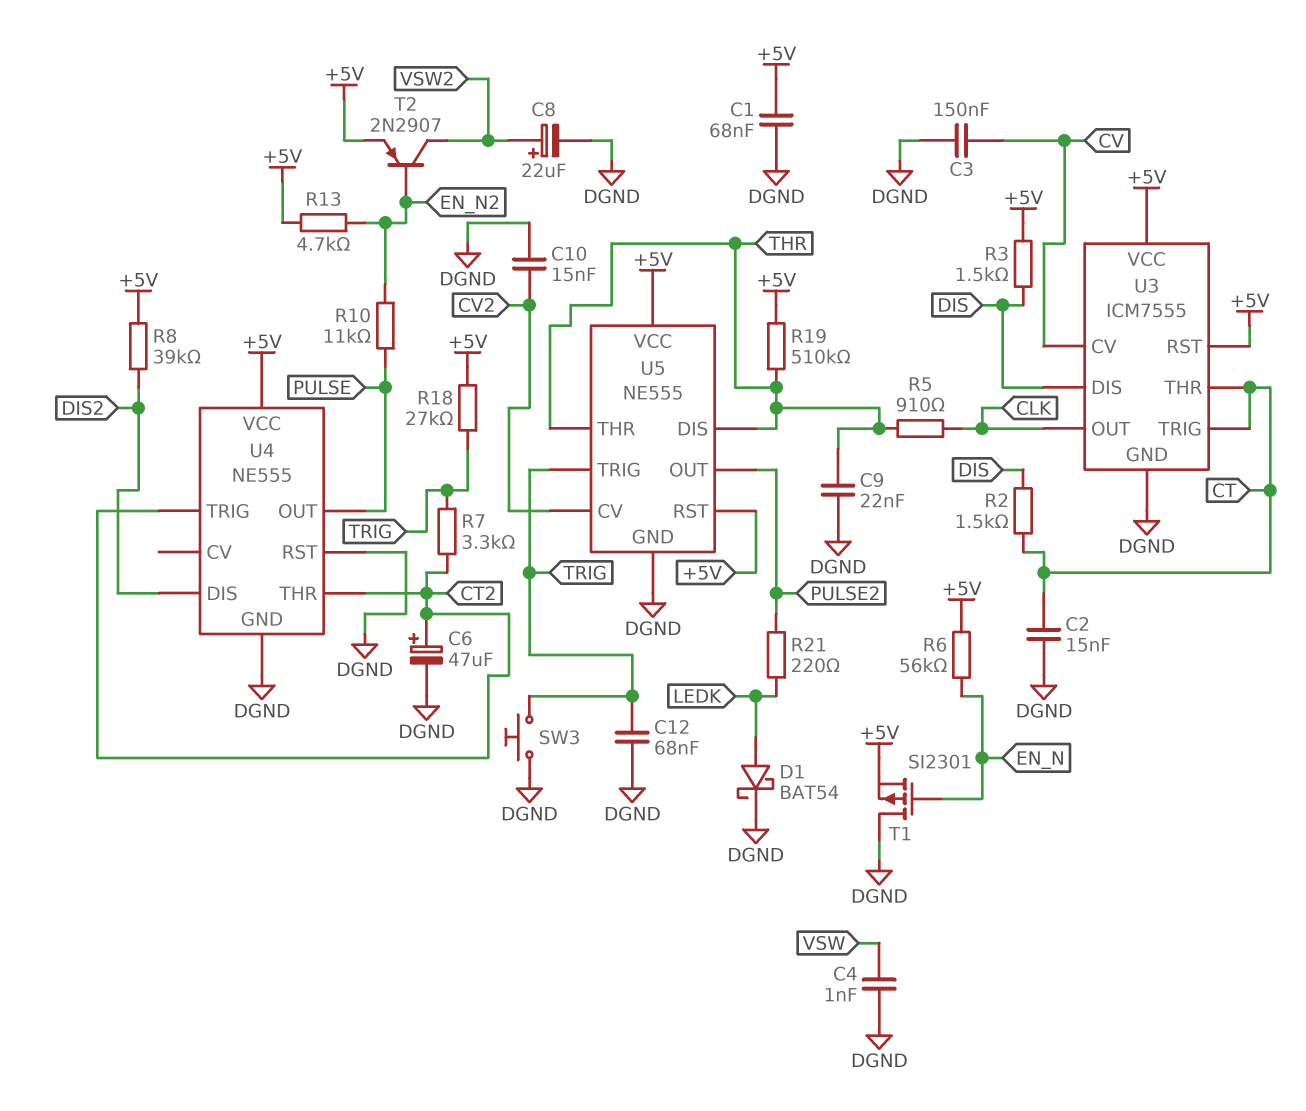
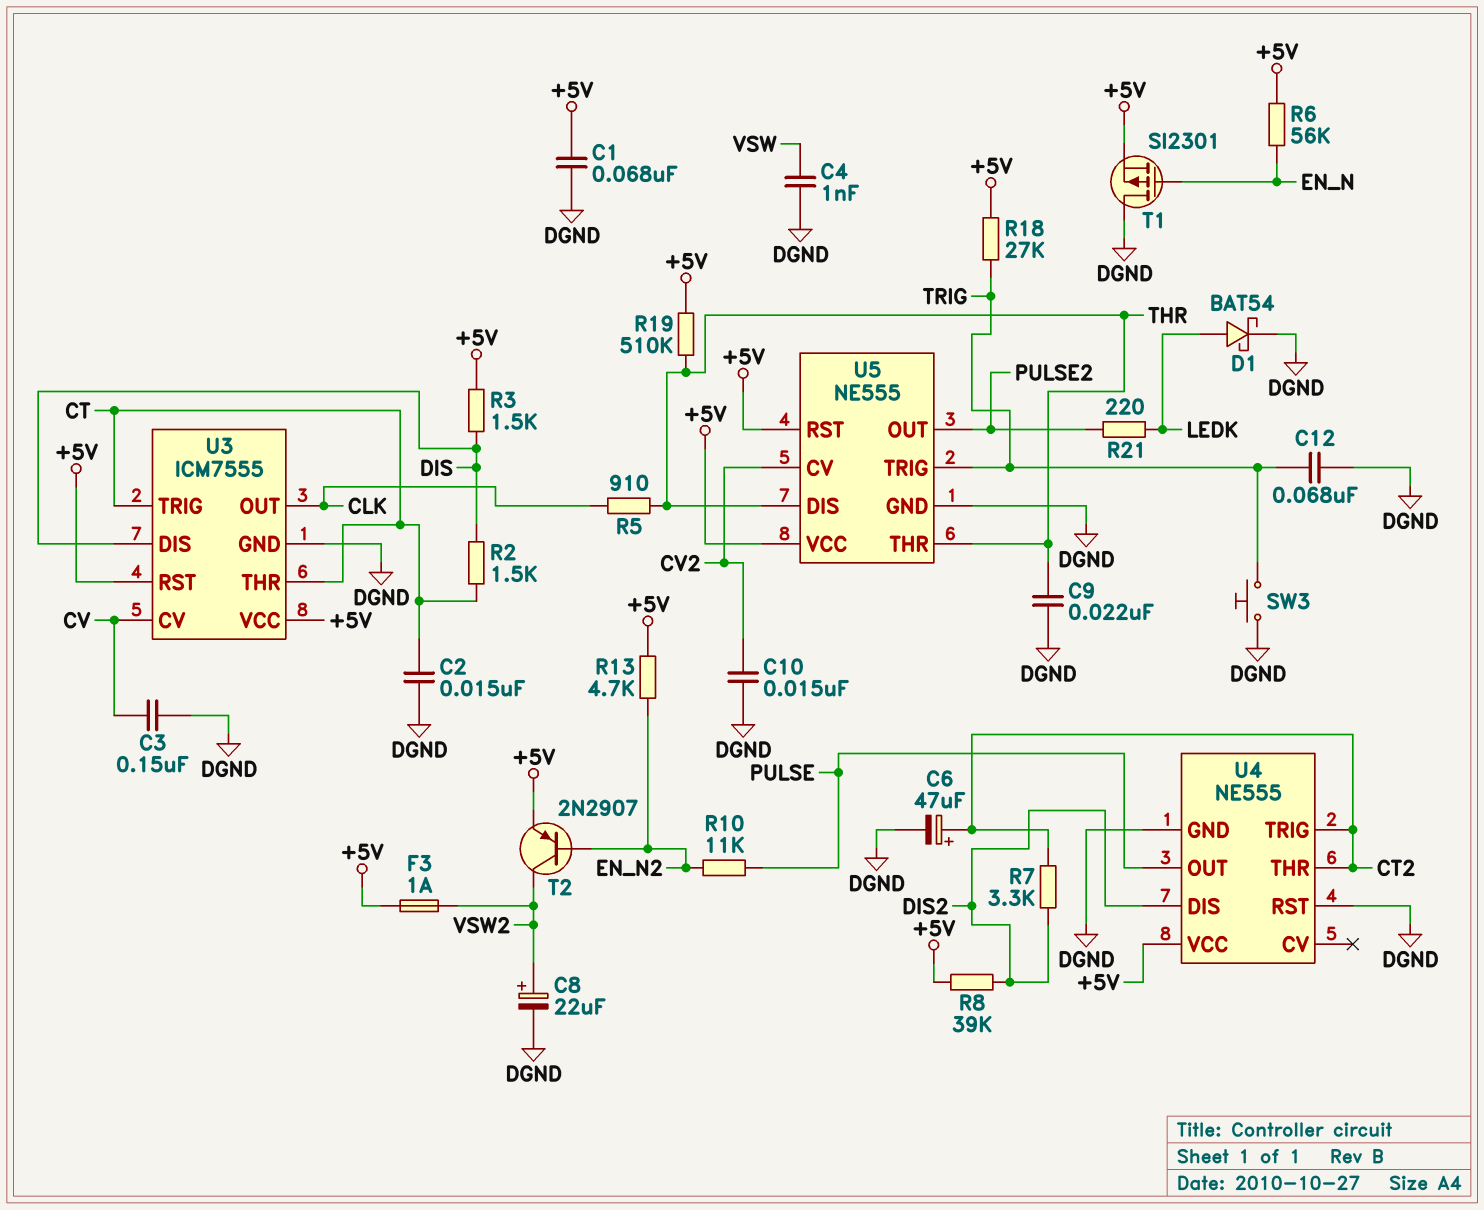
F3: none -> 1A (+5V, VSW2)
R7: 3.3k (CT2, TRIG) -> 3.3k (CT2, DIS2)

